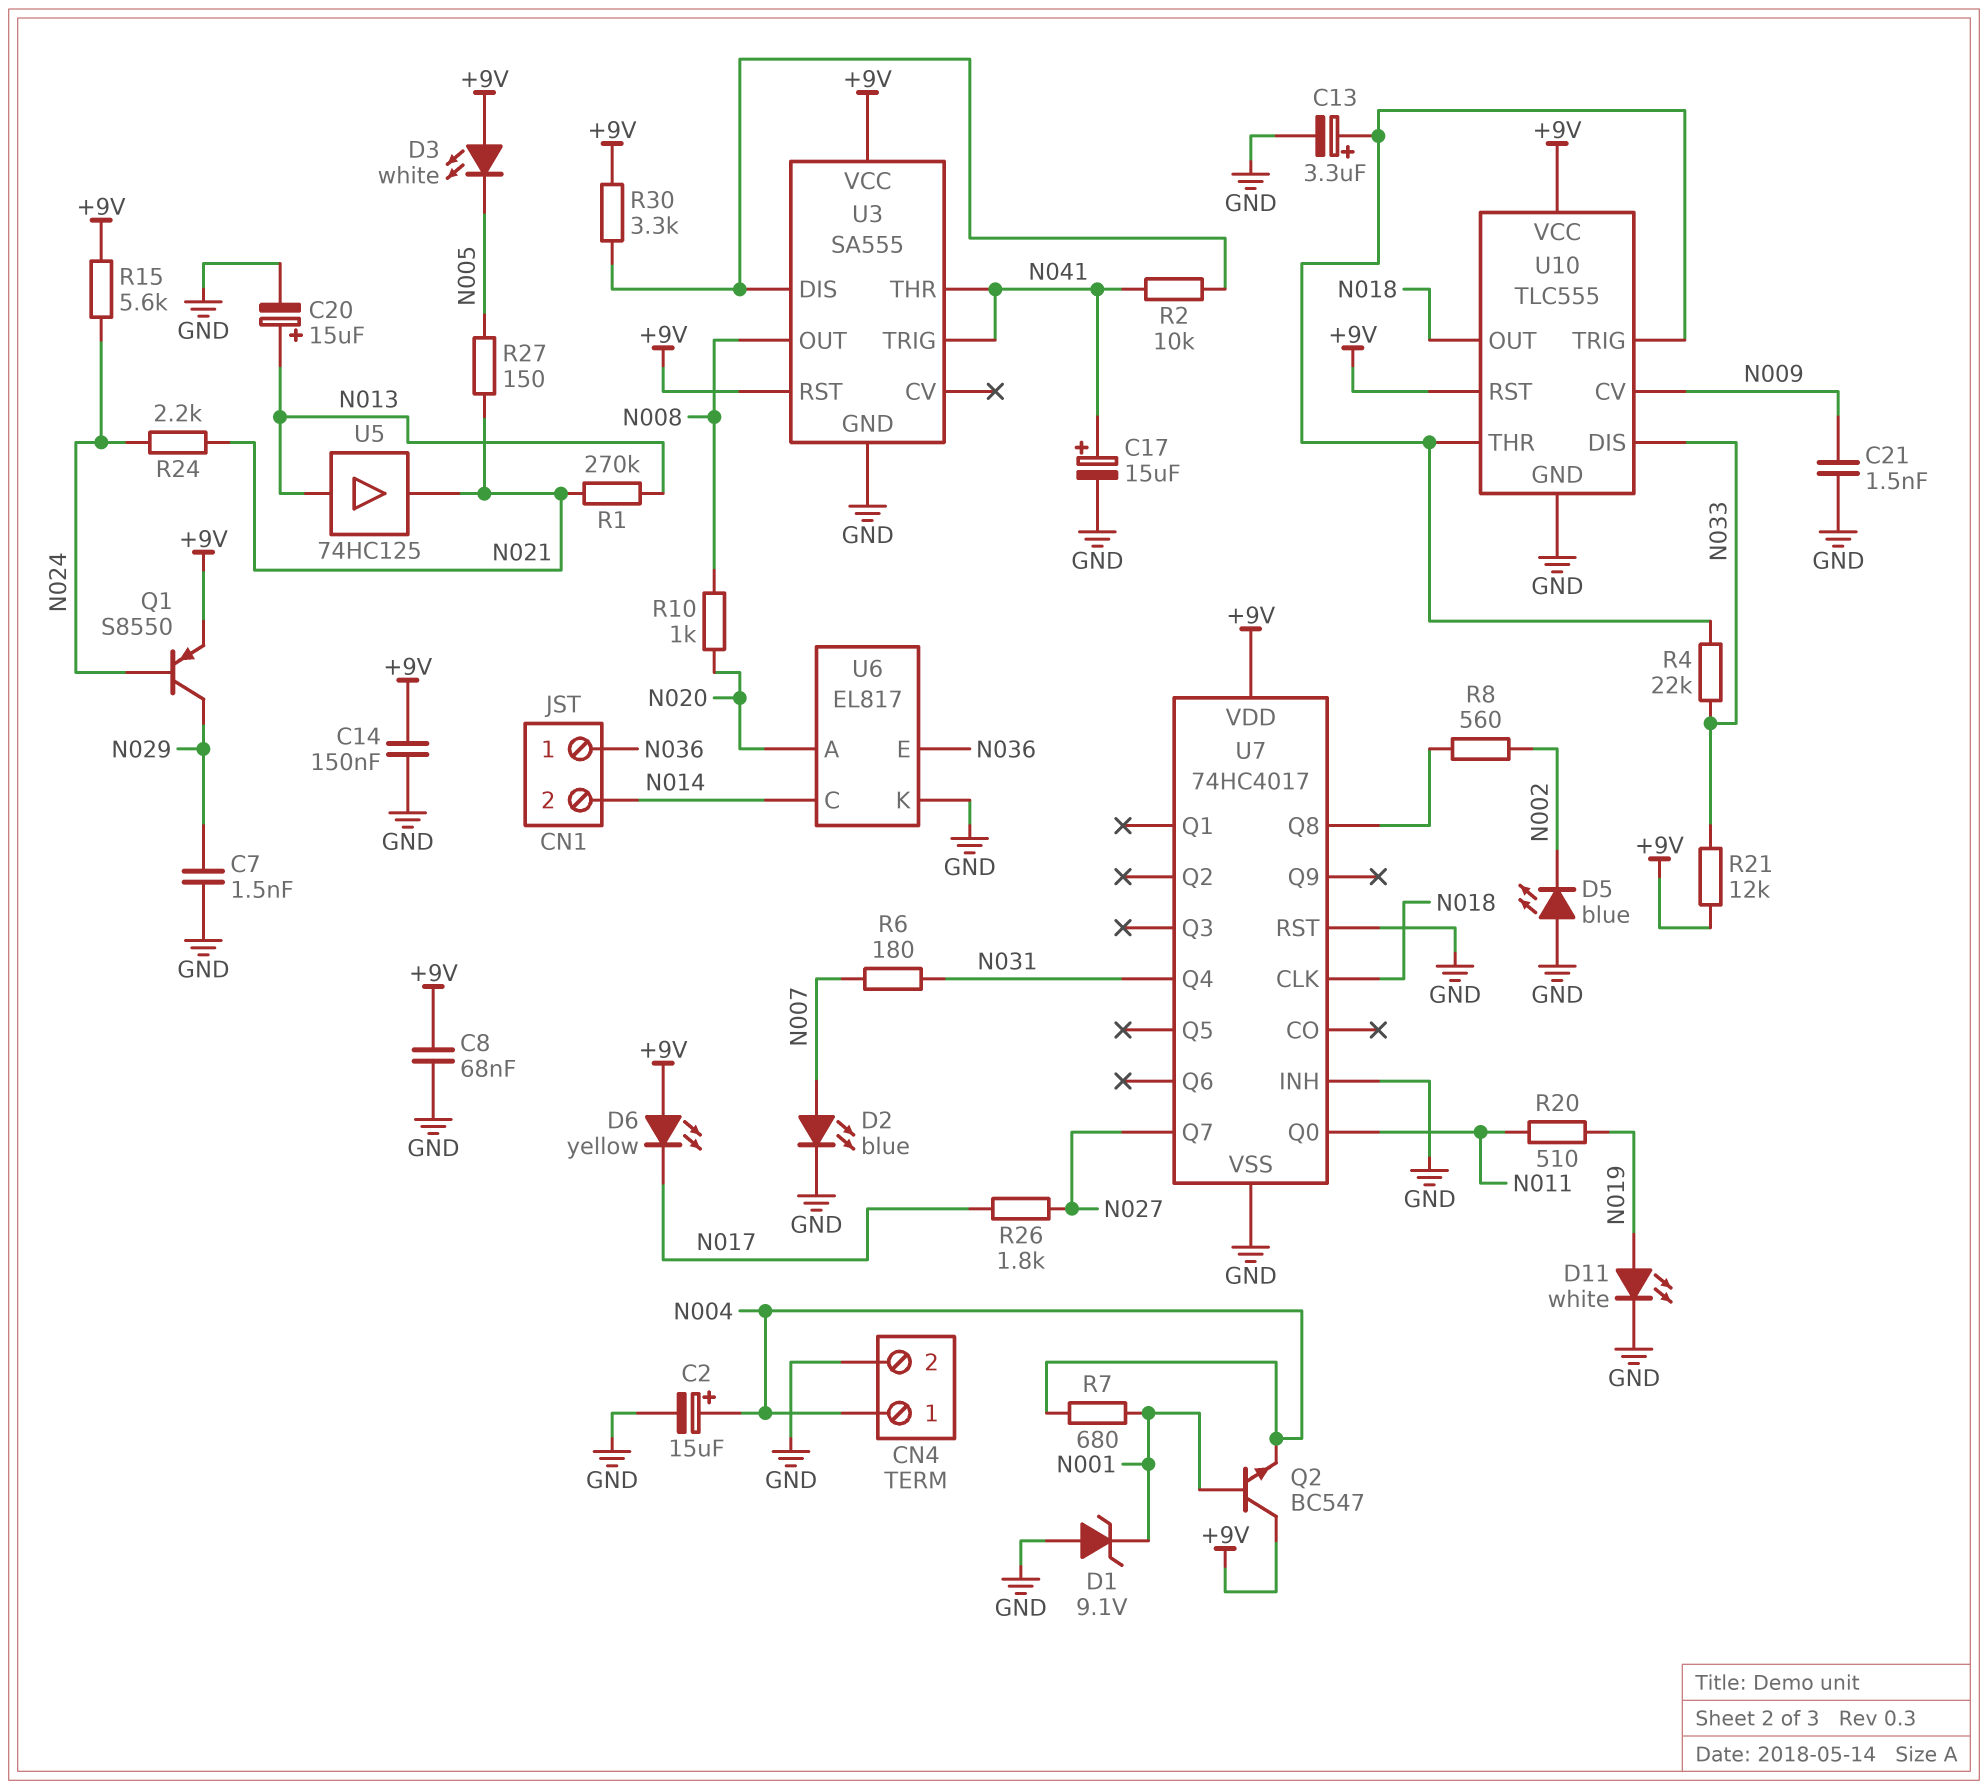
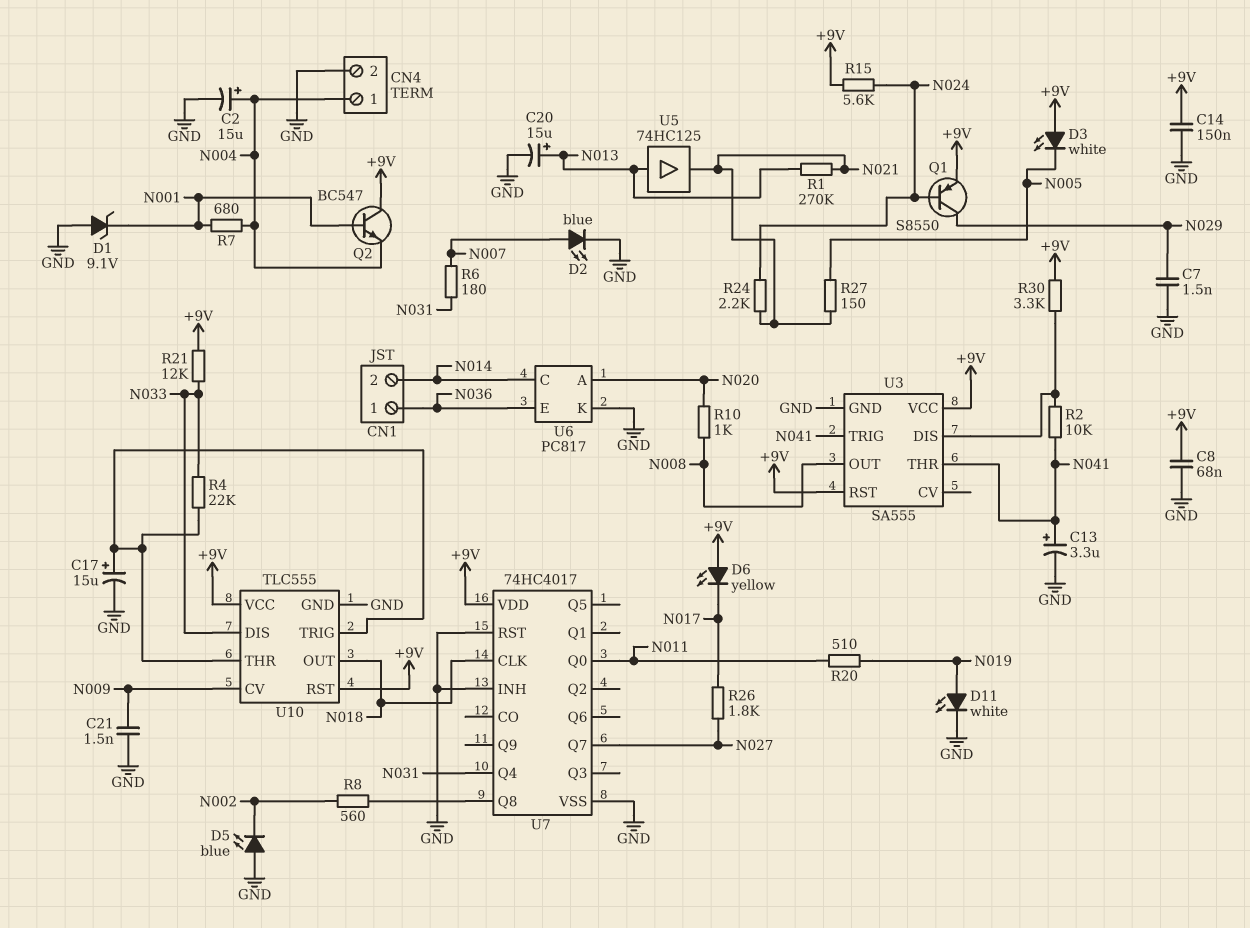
C13: 3.3uF (plus U10/THR, minus GND) -> 3.3uF (plus N041, minus GND)
C17: 15uF (plus N041, minus GND) -> 15uF (plus U10/THR, minus GND)
U6: EL817 -> PC817

